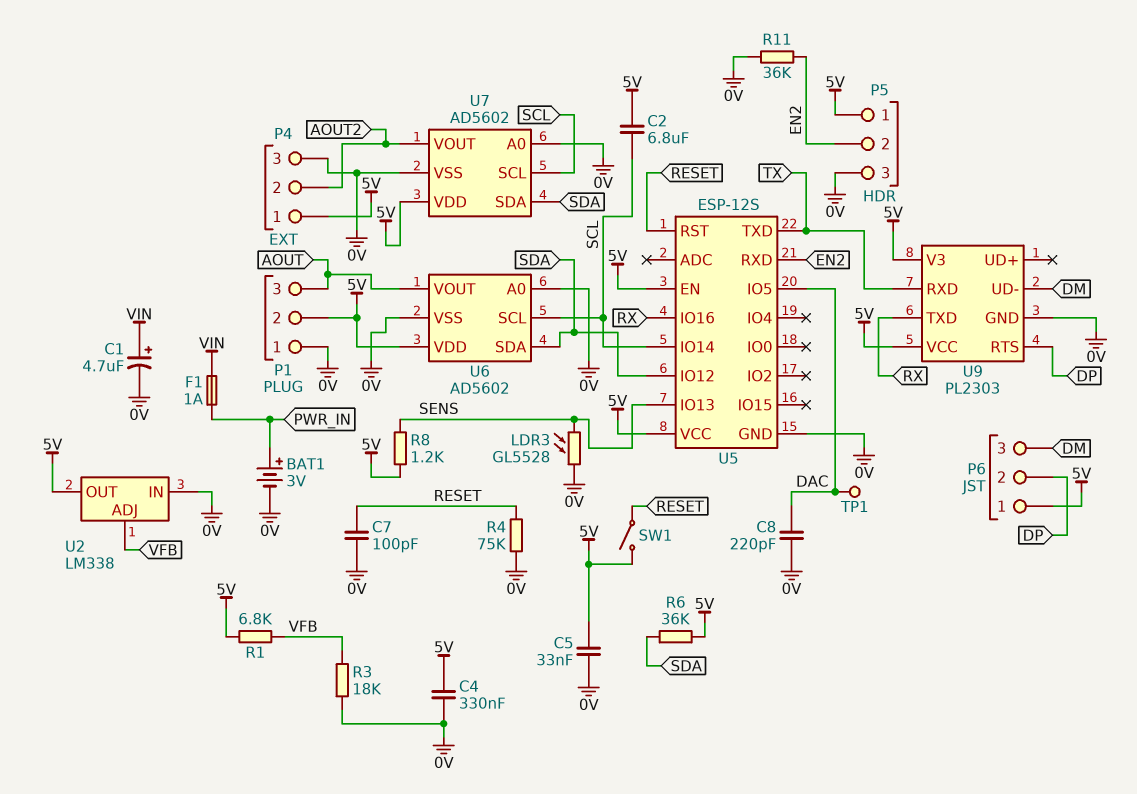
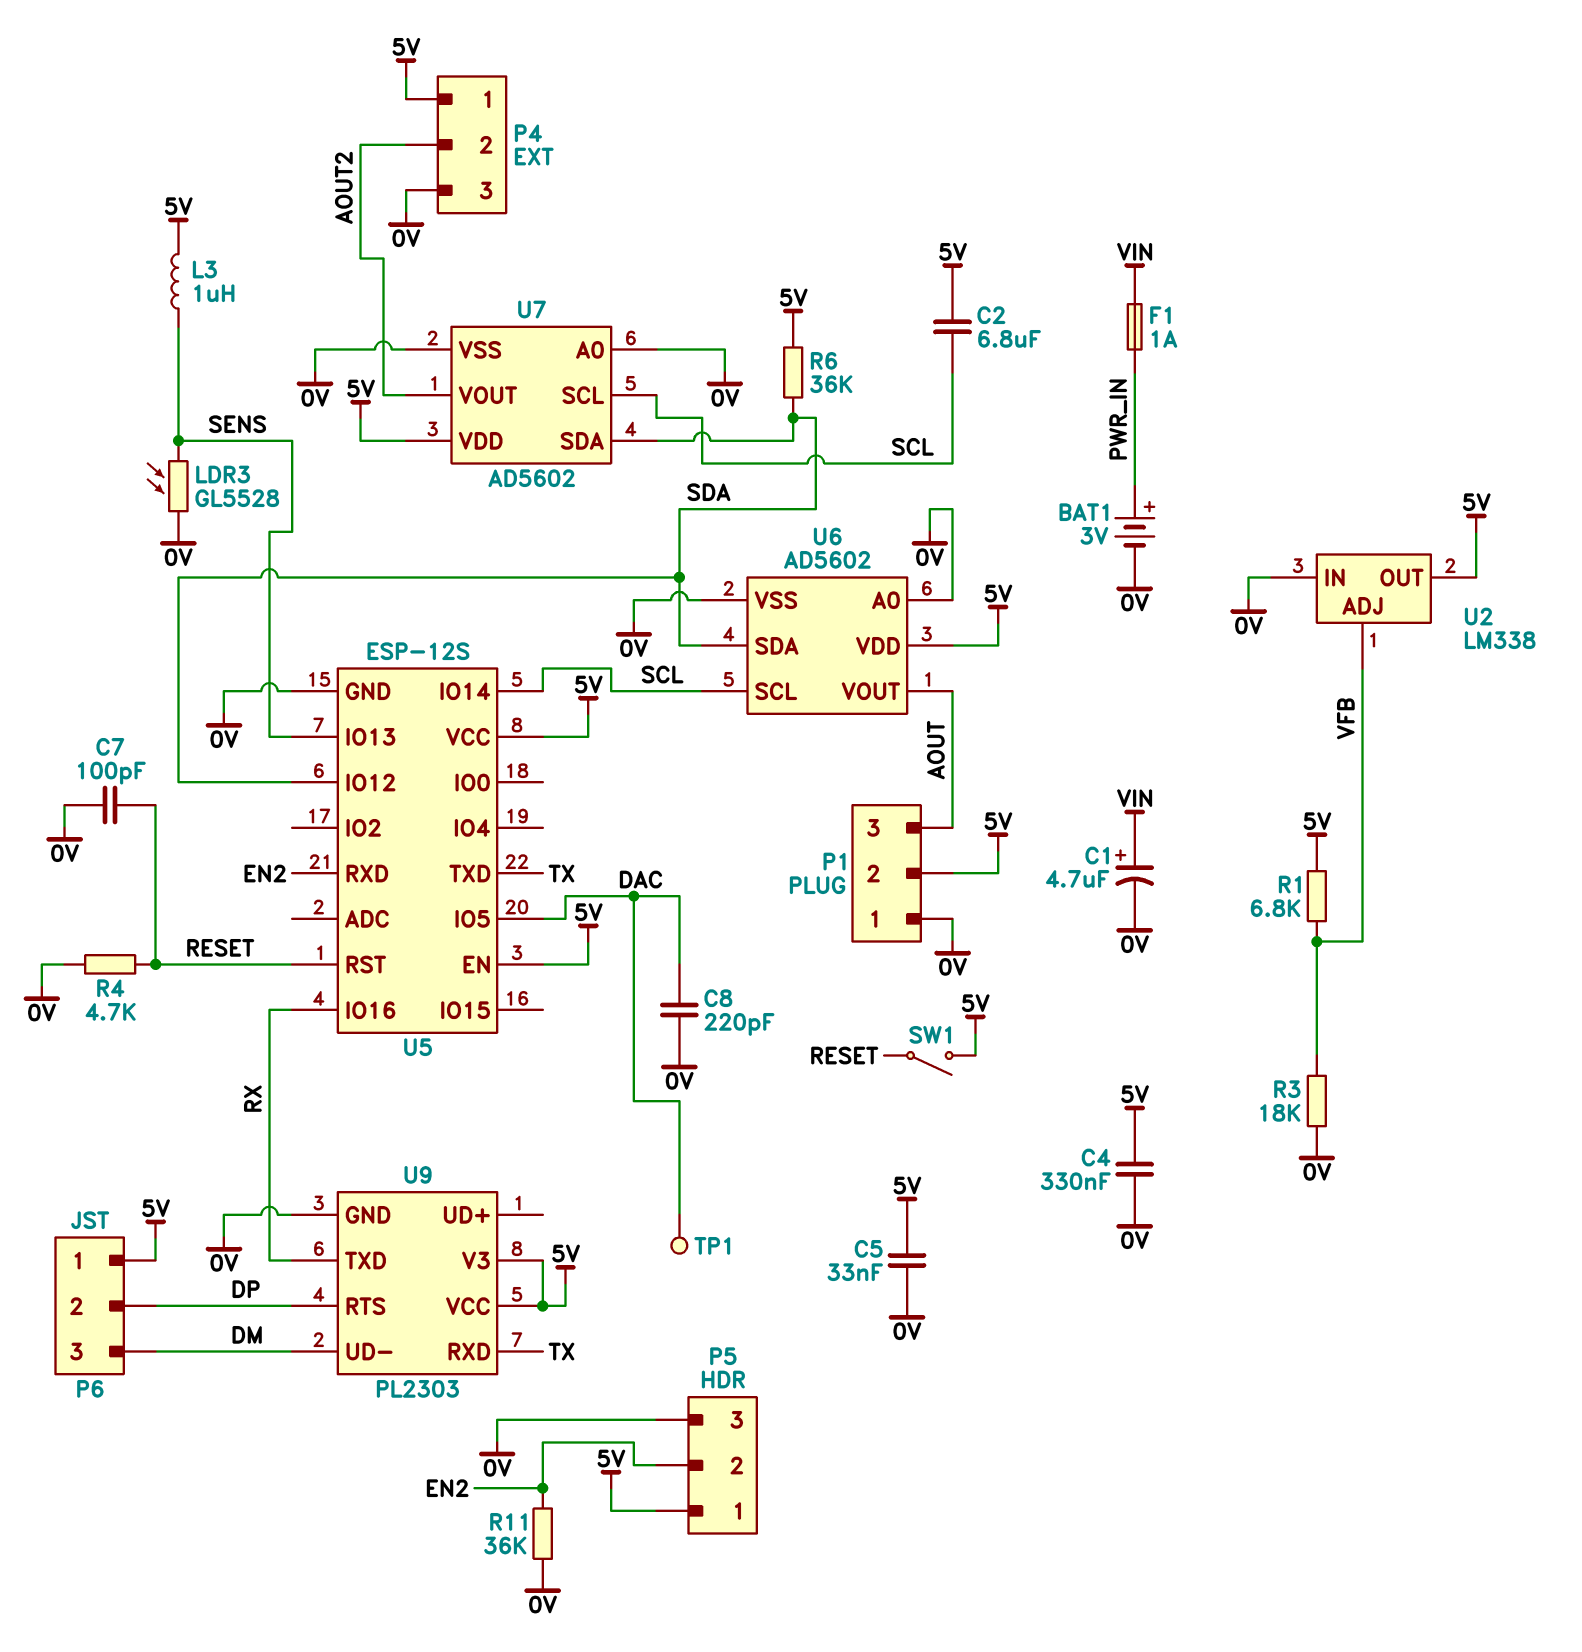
L3: none -> 1uH (5V, SENS)
R4: 75k (0V, RESET) -> 4.7k (0V, RESET)
R8: 1.2k (5V, SENS) -> none

